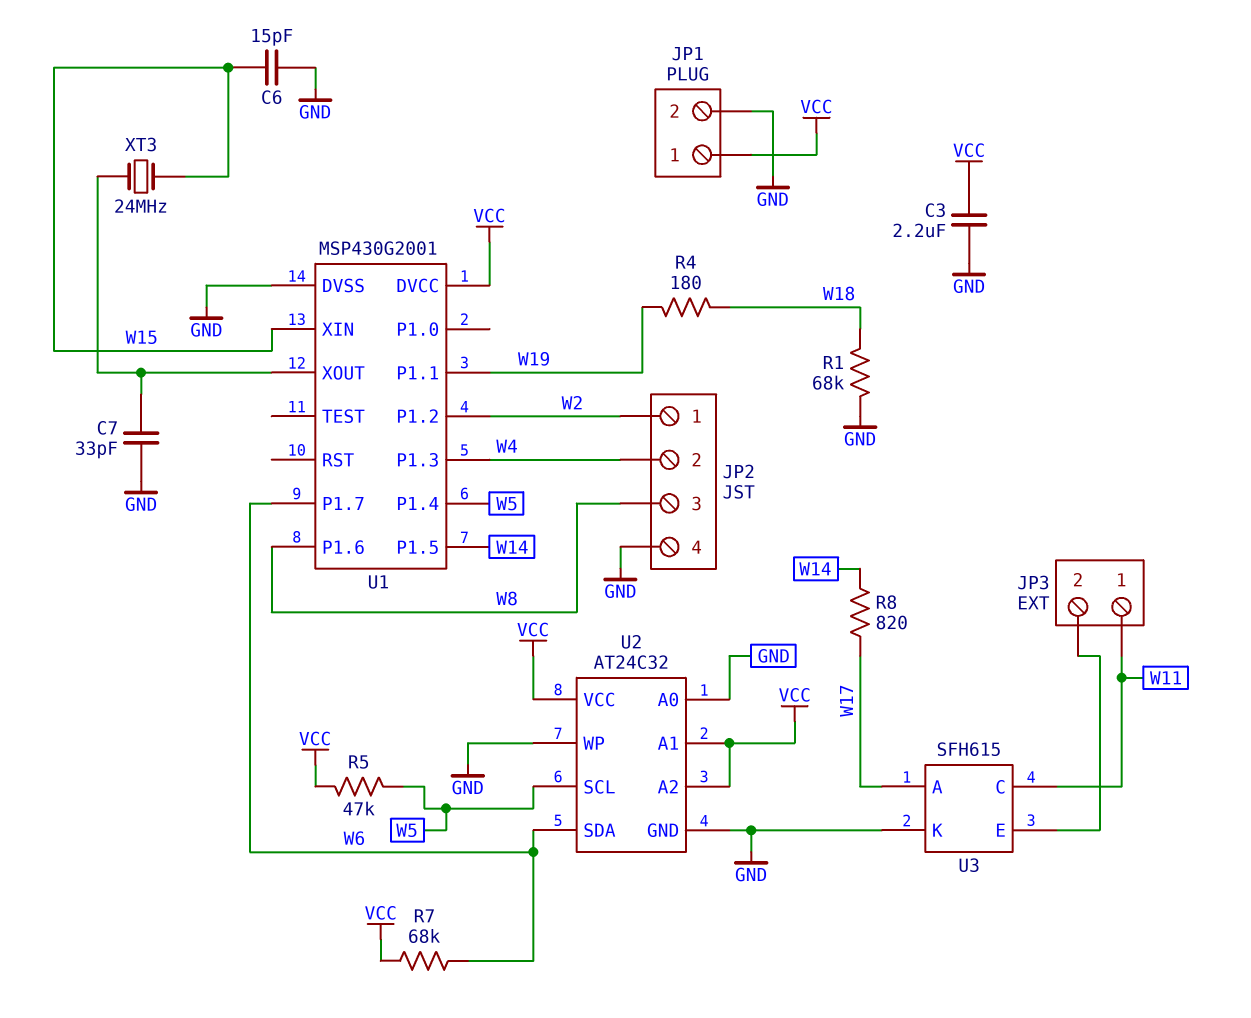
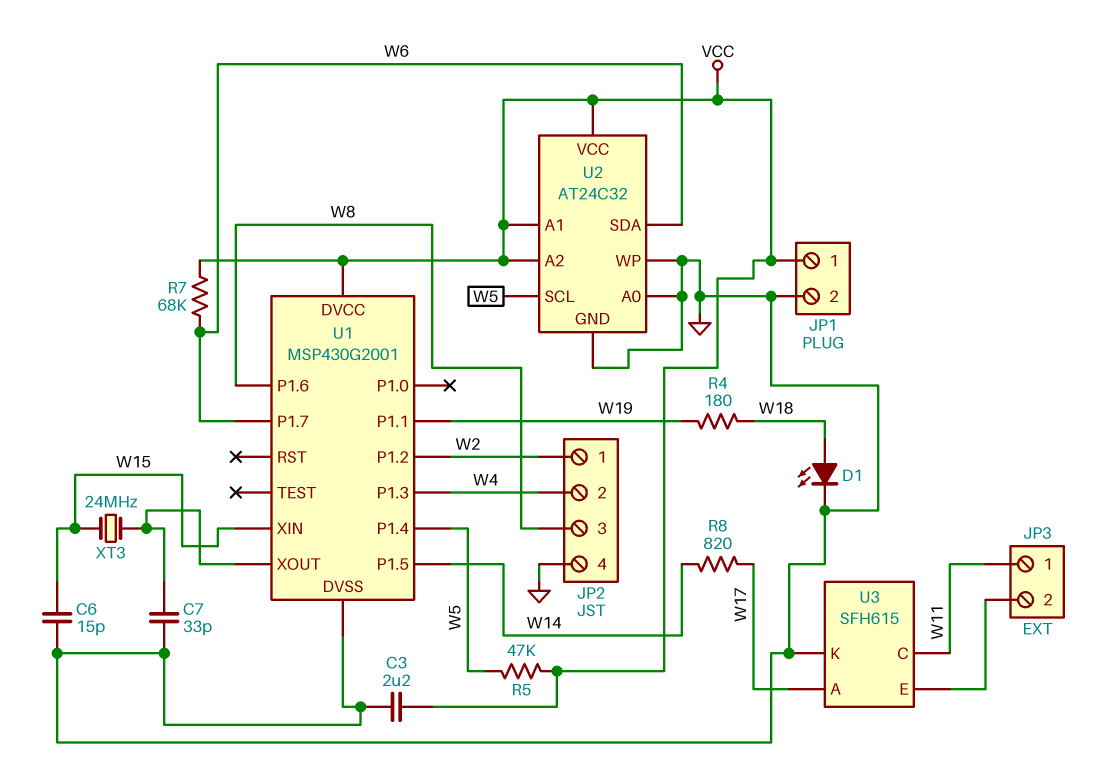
D1: none -> LED (A W18, K GND)
R1: 68k (GND, W18) -> none

